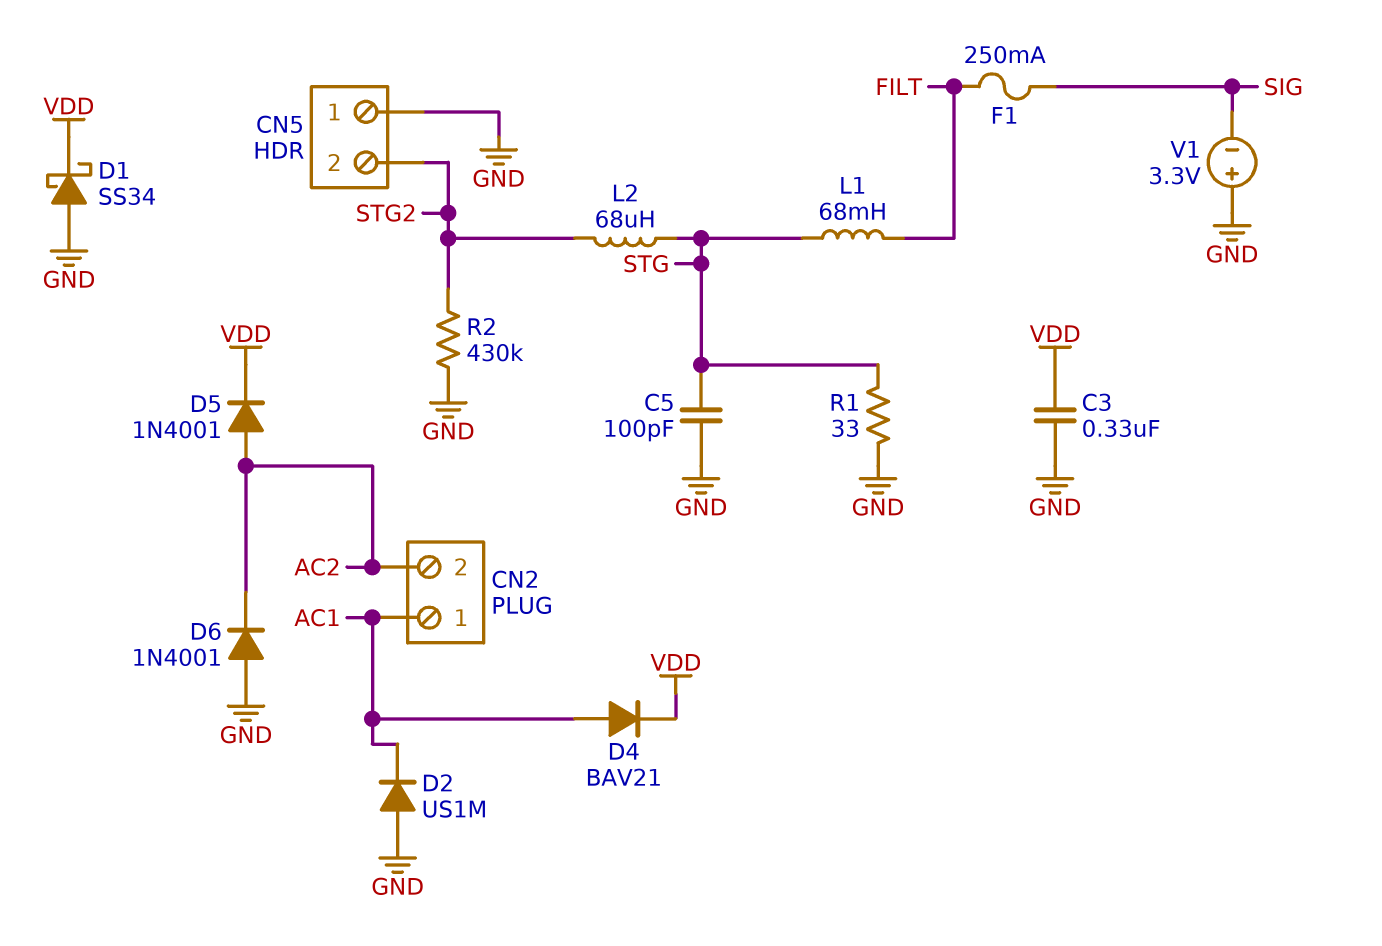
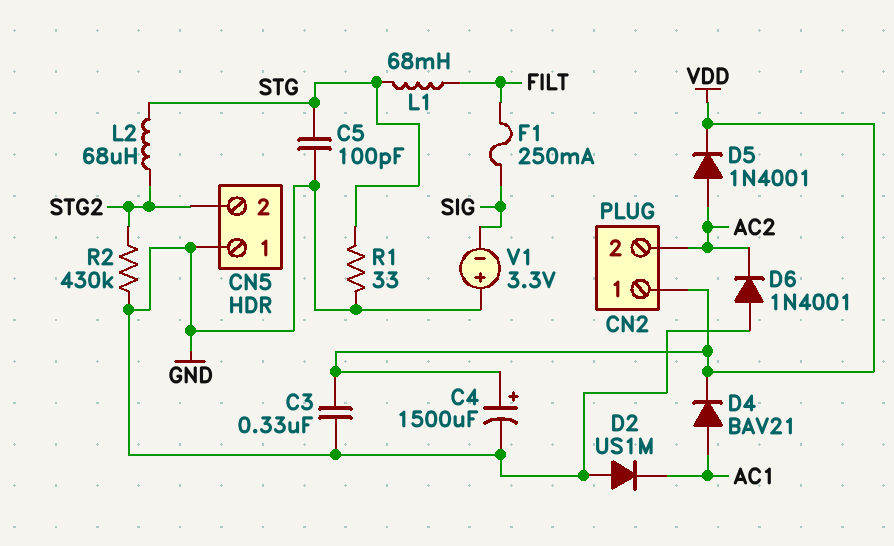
C4: none -> 1500uF (plus VDD, minus GND)
CN2 pin 1: AC1 -> VDD
D1: schottky SS34 (A GND, K VDD) -> none

